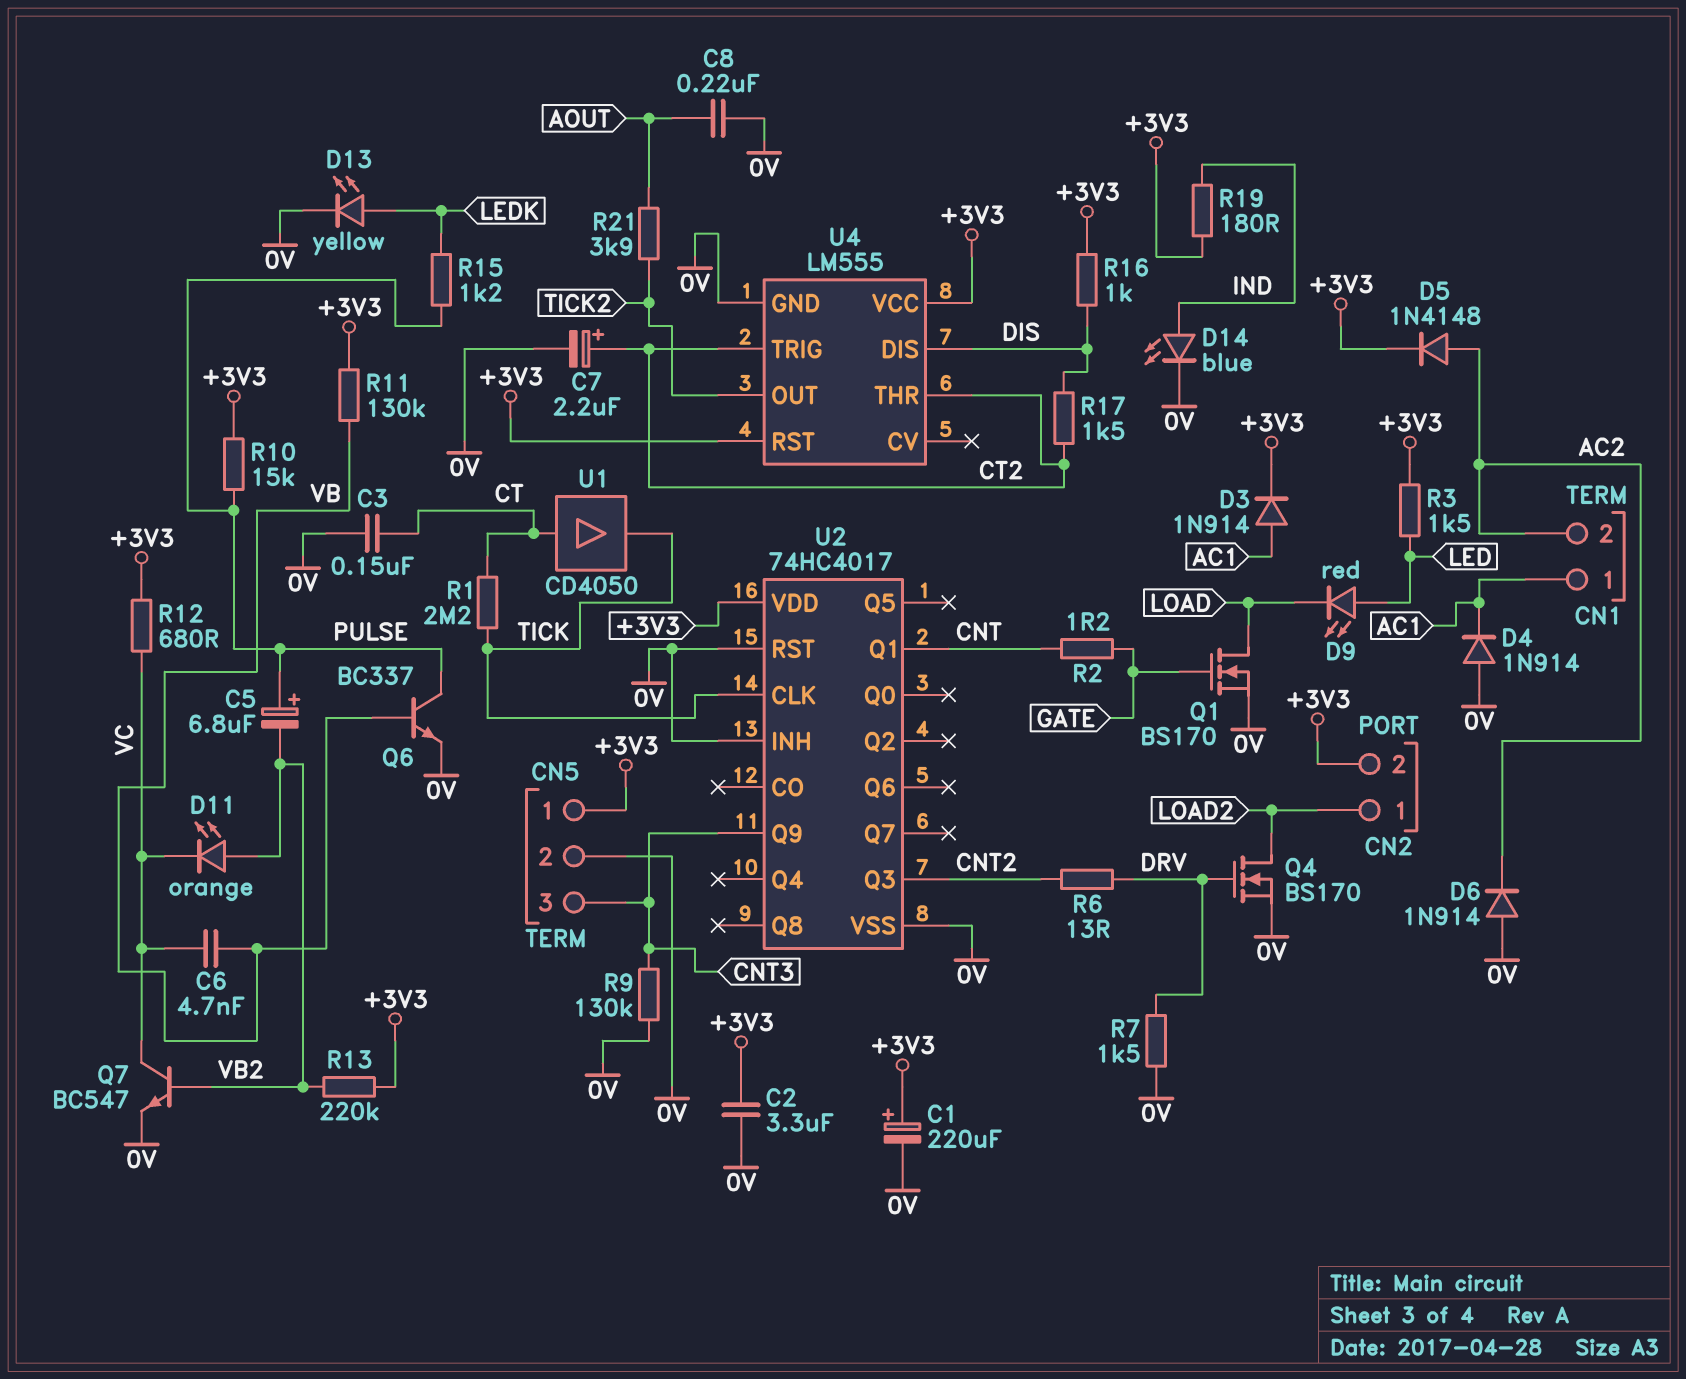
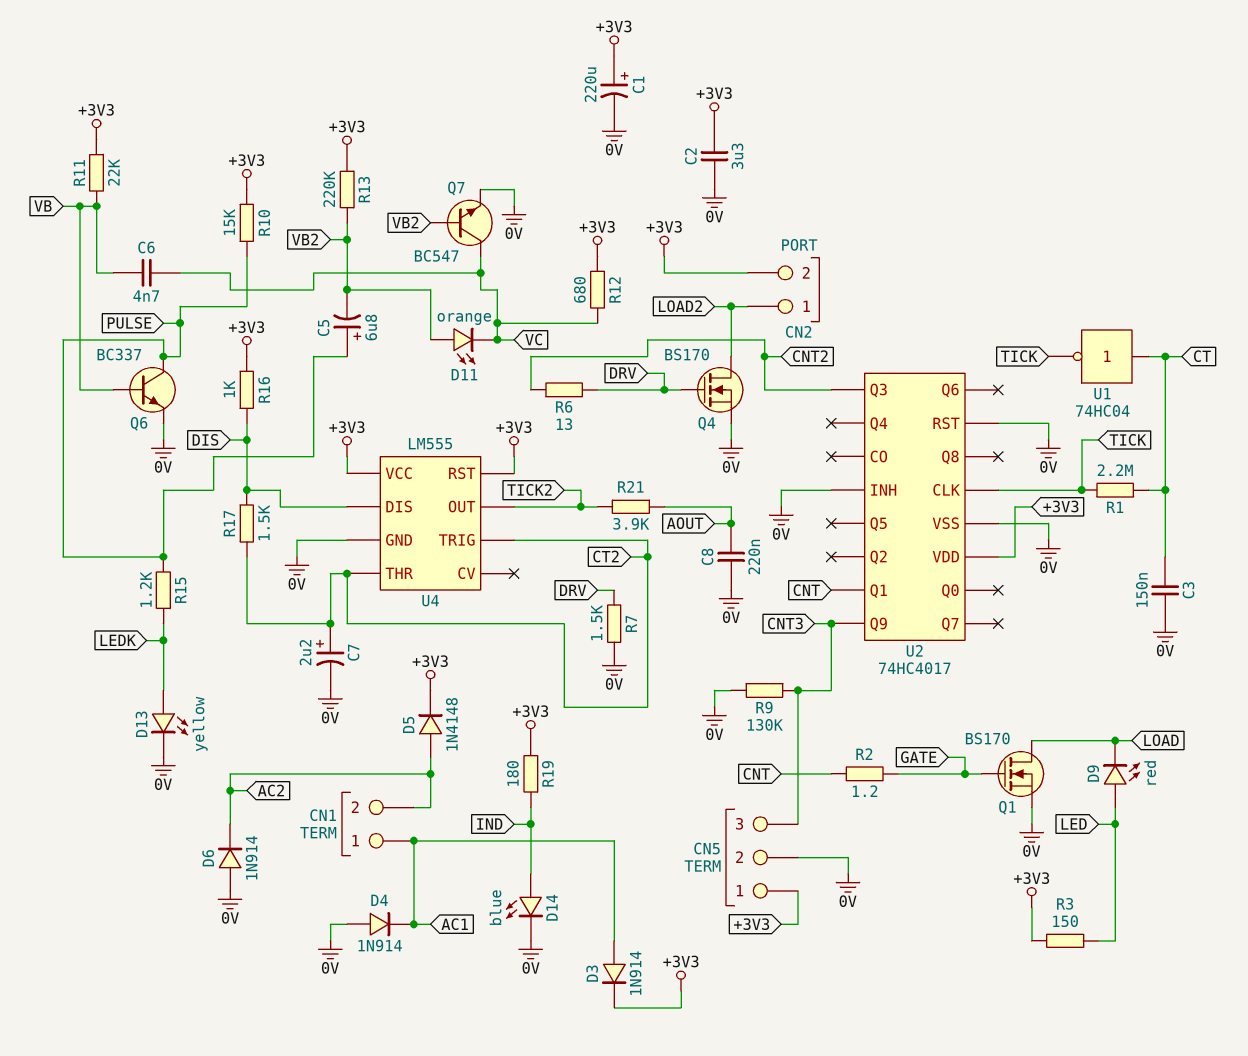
R3: 1.5k (+3V3, LED) -> 150 (+3V3, LED)
R11: 130k (+3V3, VB) -> 22k (+3V3, VB)
U1: buffer CD4050 (in CT, out TICK) -> NOT 74HC04 (in CT, out TICK)

